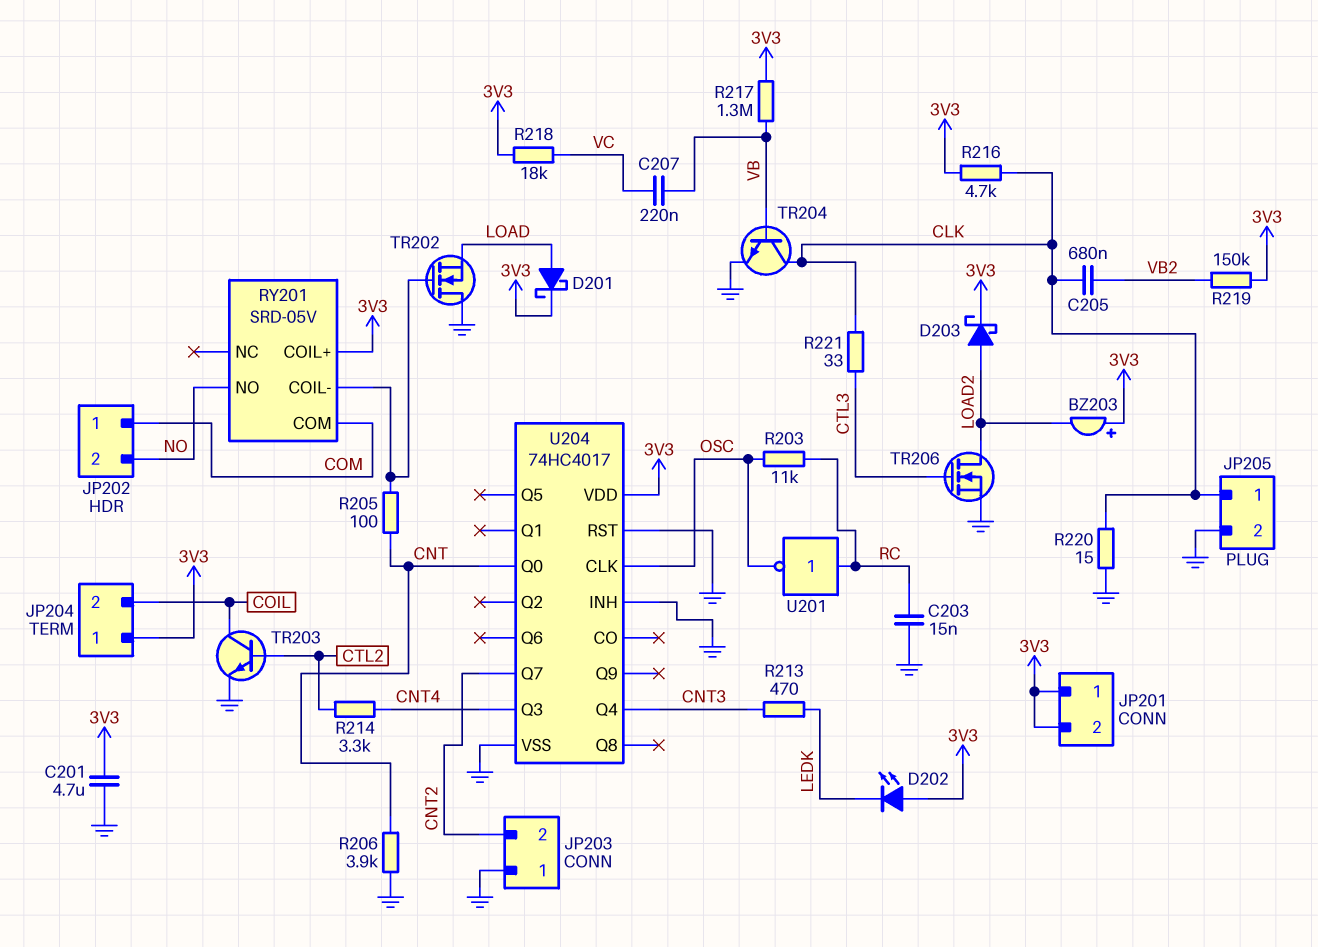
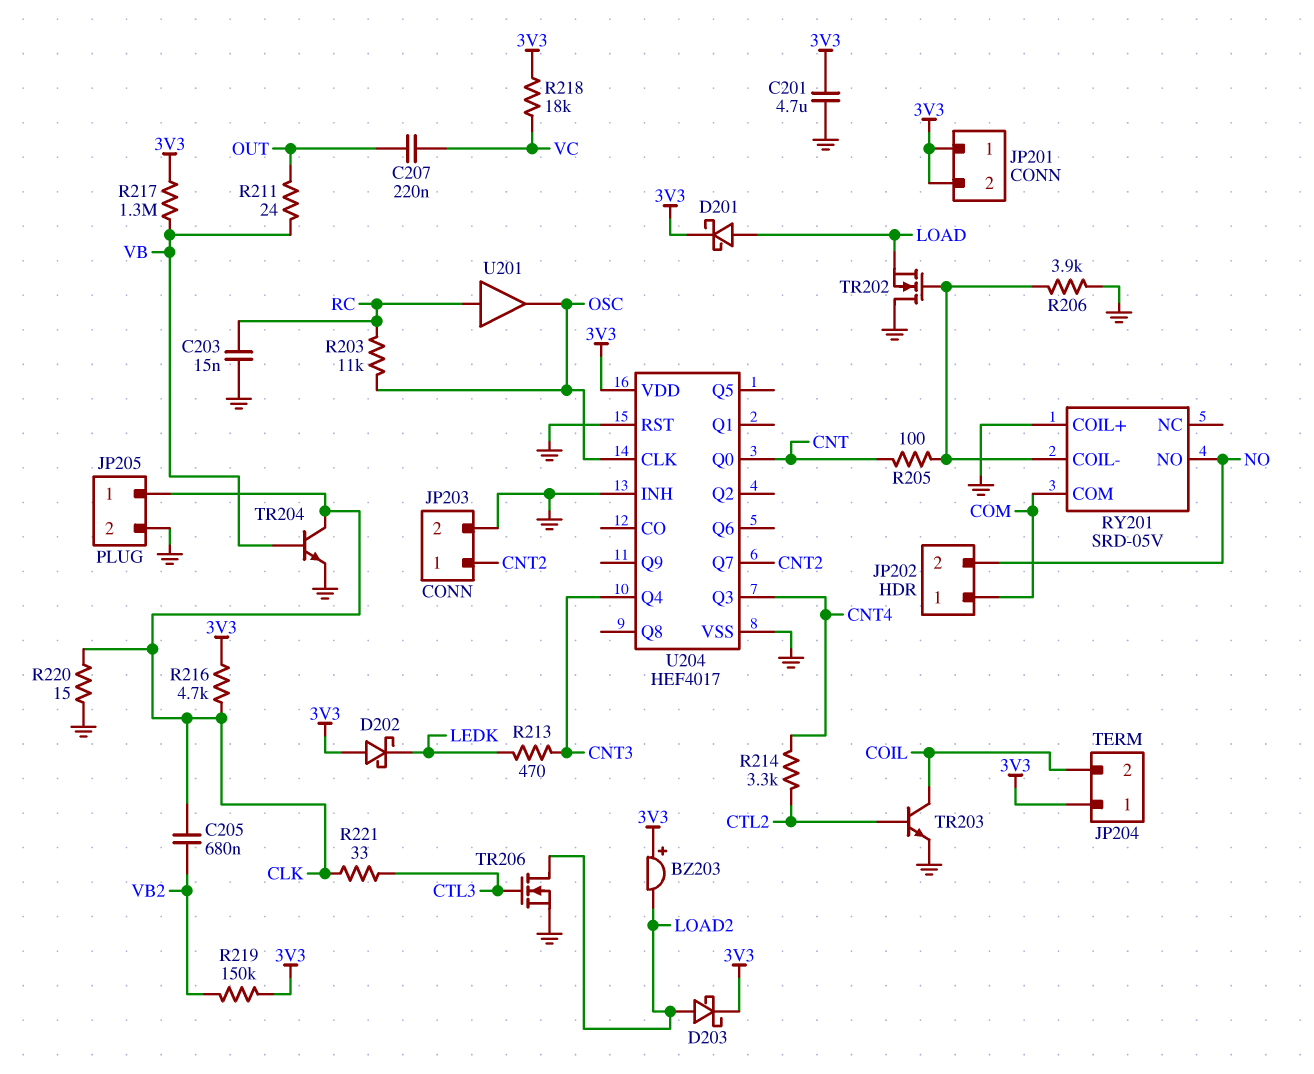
C207: 220nF (VB, VC) -> 220nF (OUT, VC)
D202: LED (A 3V3, K LEDK) -> schottky (A 3V3, K LEDK)
JP203 pin 1: GND -> CNT2
JP203 pin 2: CNT2 -> GND
R206: 3.9k (CNT, GND) -> 3.9k (GND, RY201/COIL-)
R211: none -> 24 (OUT, VB)
RY201 pin COIL+: 3V3 -> GND
U201: NOT (in RC, out OSC) -> buffer (in RC, out OSC)
U204: 74HC4017 -> HEF4017

